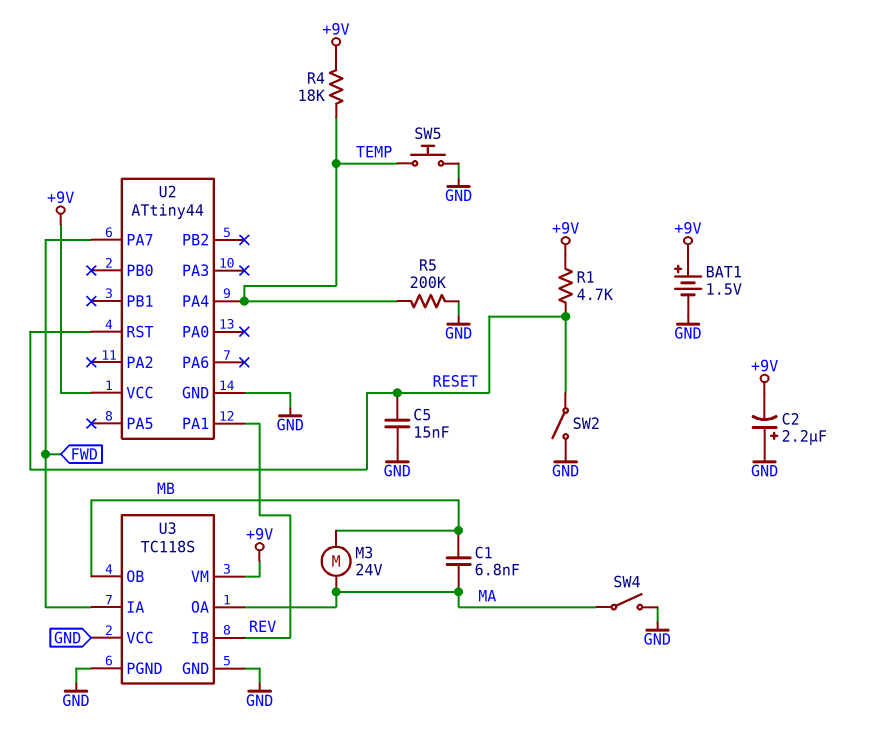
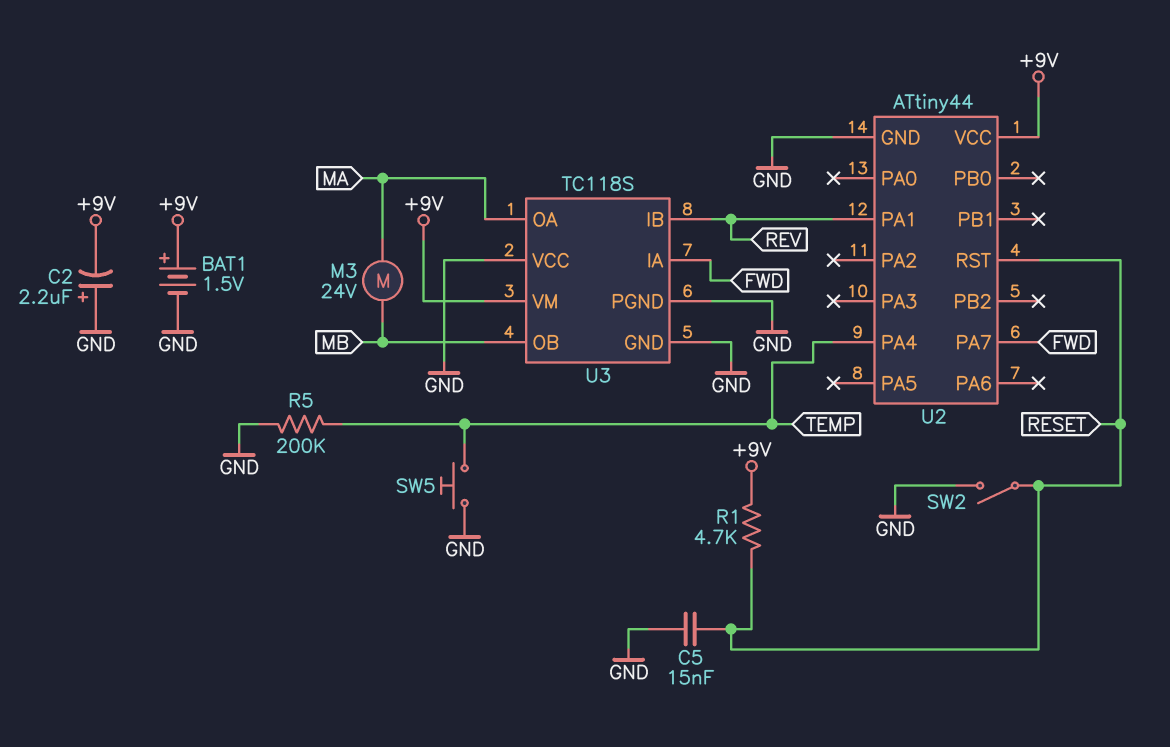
C1: 6.8nF (MA, MB) -> none
R4: 18k (+9V, TEMP) -> none
SW4: switch (GND, MA) -> none

